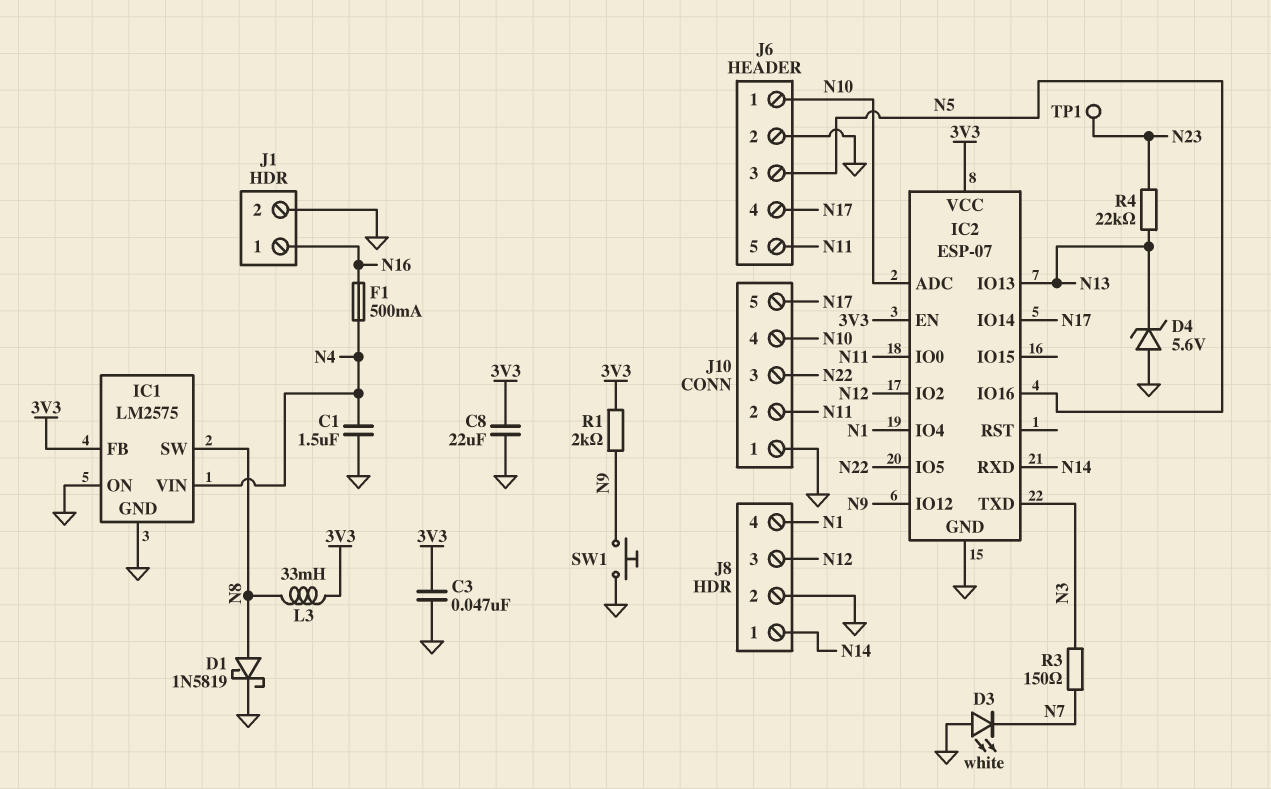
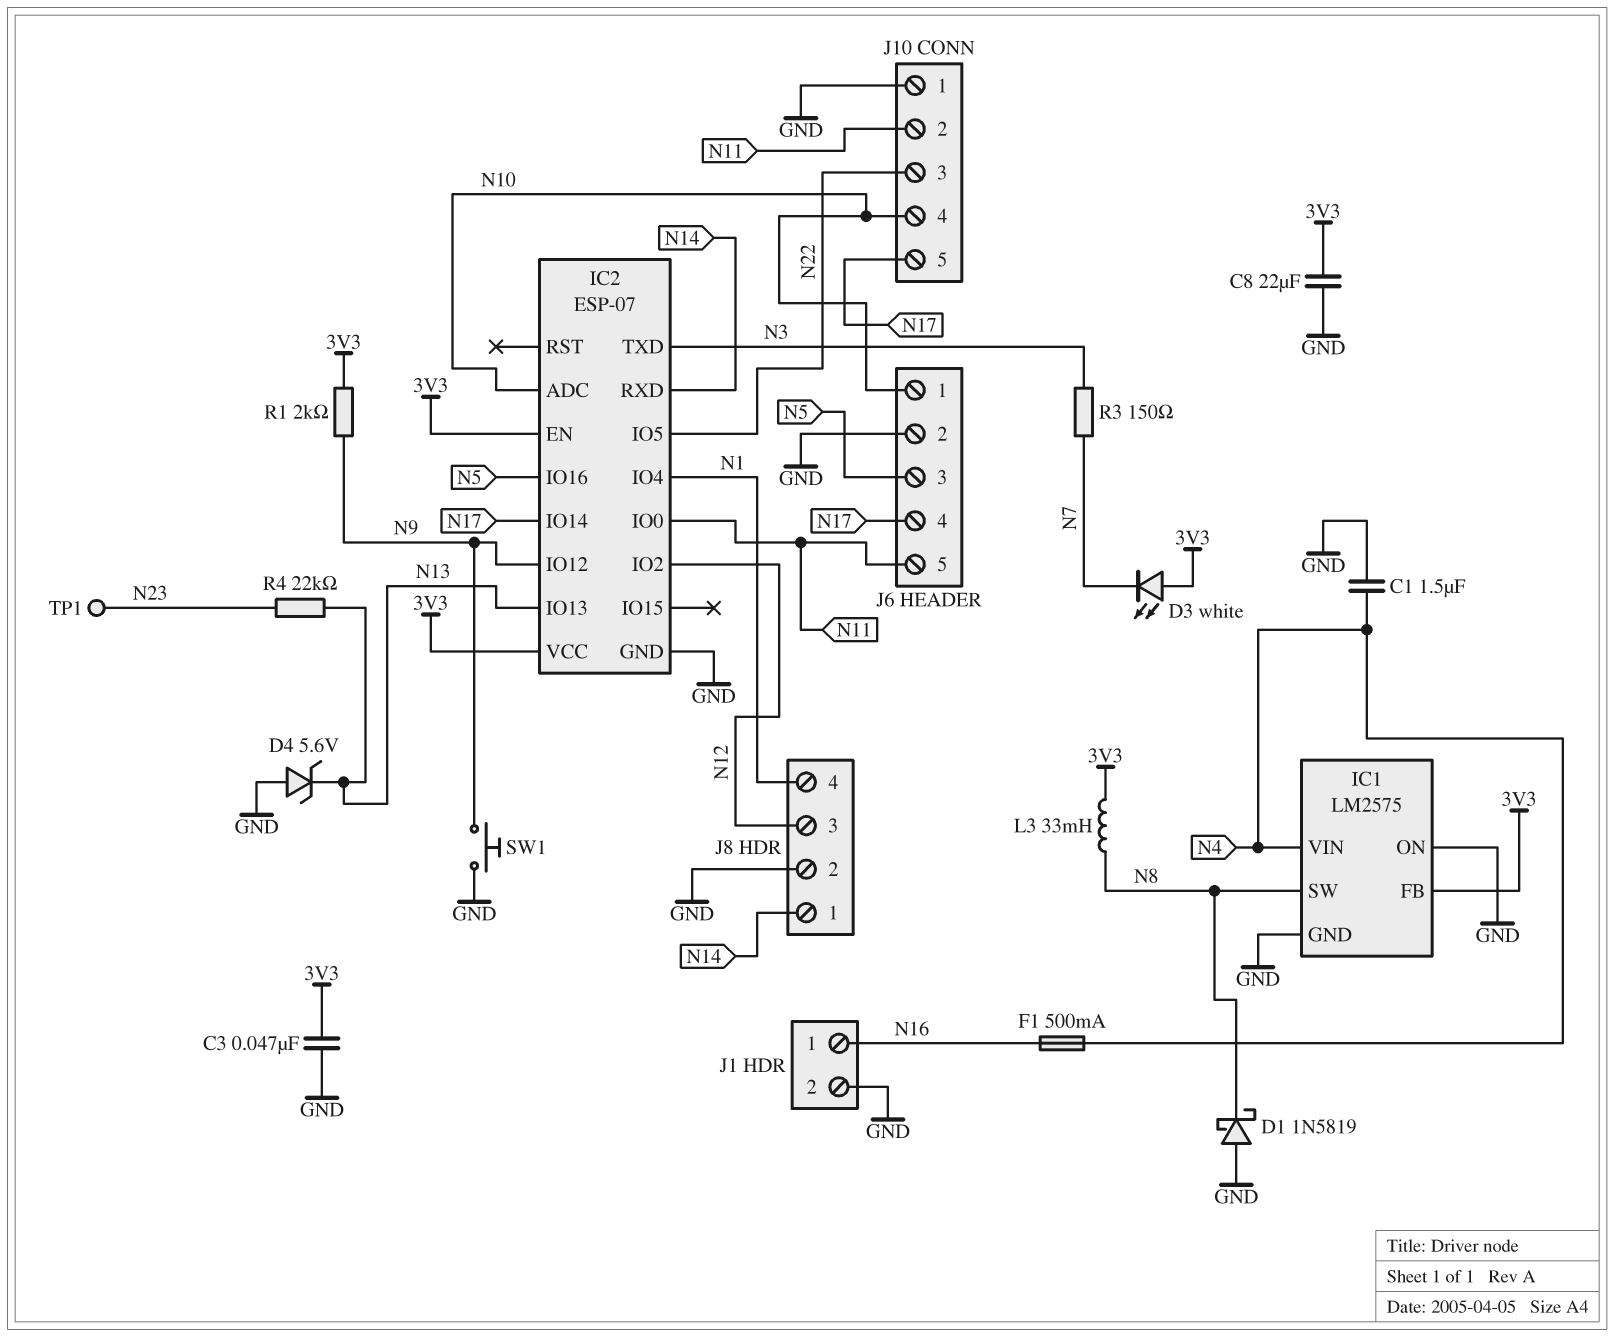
D1: schottky 1N5819 (A N8, K GND) -> schottky 1N5819 (A GND, K N8)
D3: LED white (A GND, K N7) -> LED white (A 3V3, K N7)

